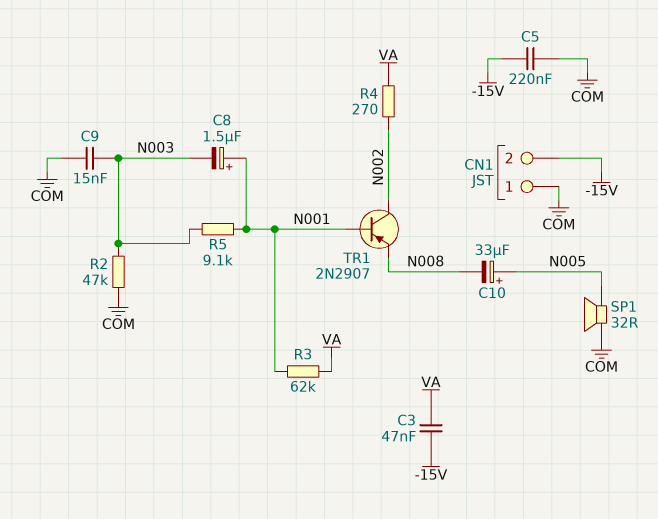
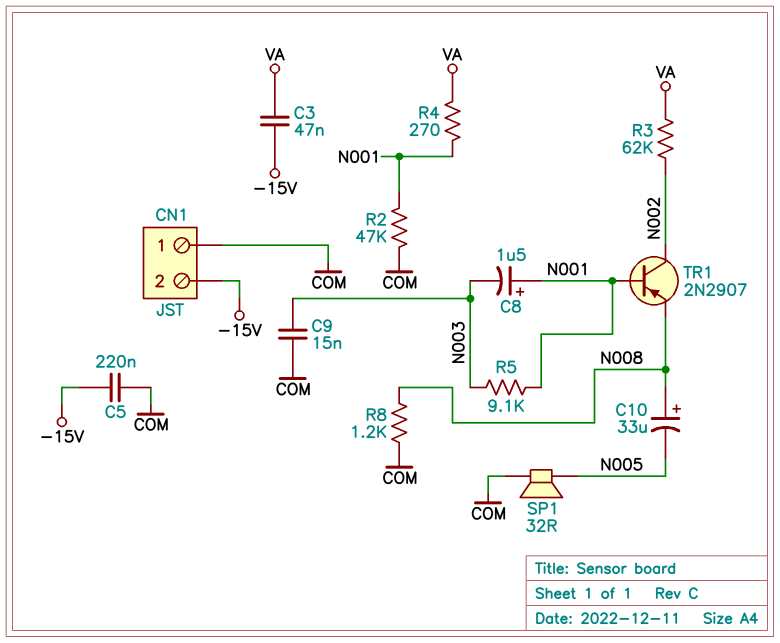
C10: 33uF (plus N005, minus N008) -> 33uF (plus N008, minus N005)
R2: 47k (COM, N003) -> 47k (COM, N001)
R3: 62k (N001, VA) -> 62k (N002, VA)
R4: 270 (N002, VA) -> 270 (N001, VA)
R8: none -> 1.2k (COM, N008)

